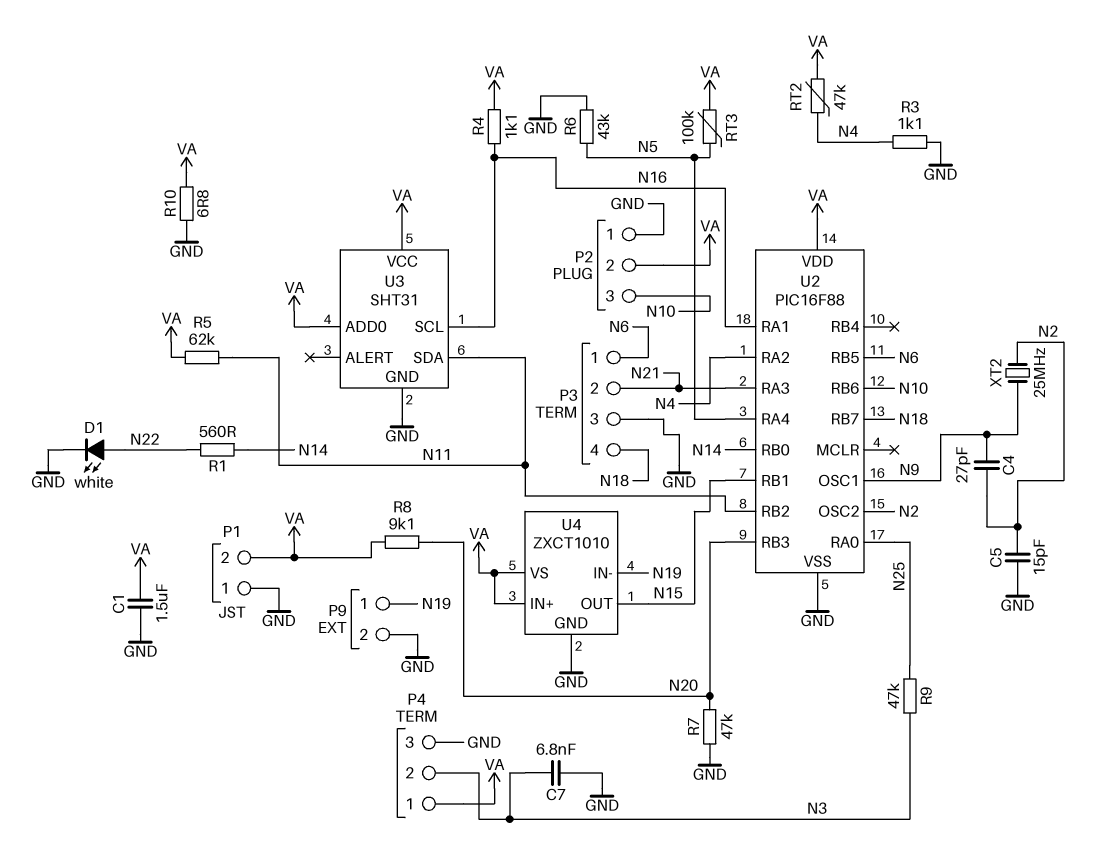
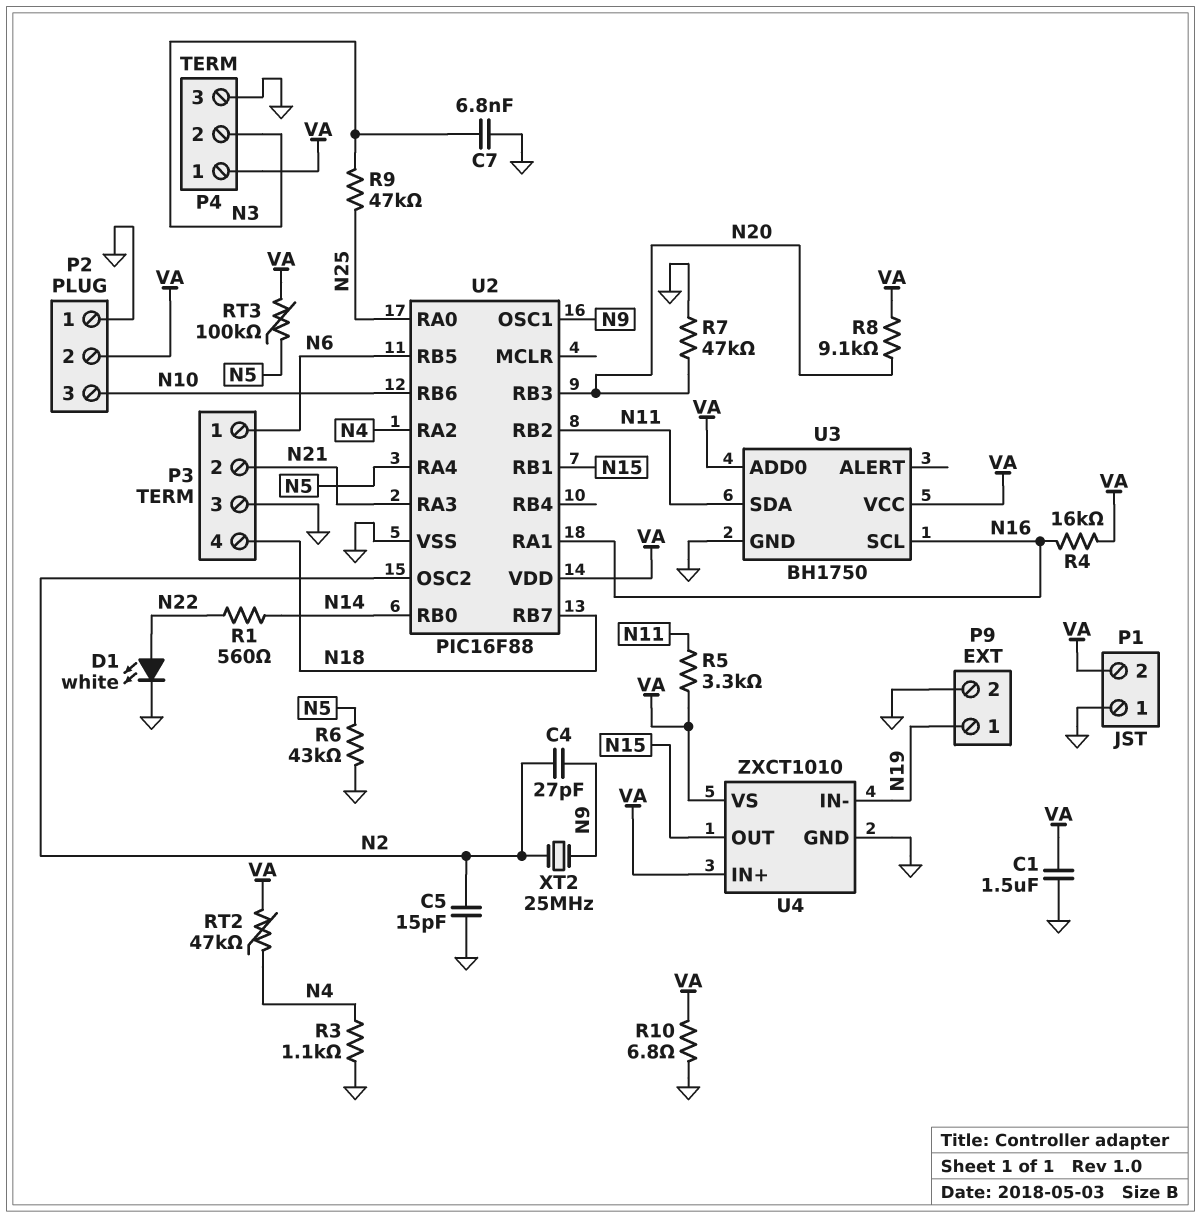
R4: 1.1k (N16, VA) -> 16k (N16, VA)
R5: 62k (N11, VA) -> 3.3k (N11, VA)
U3: SHT31 -> BH1750

